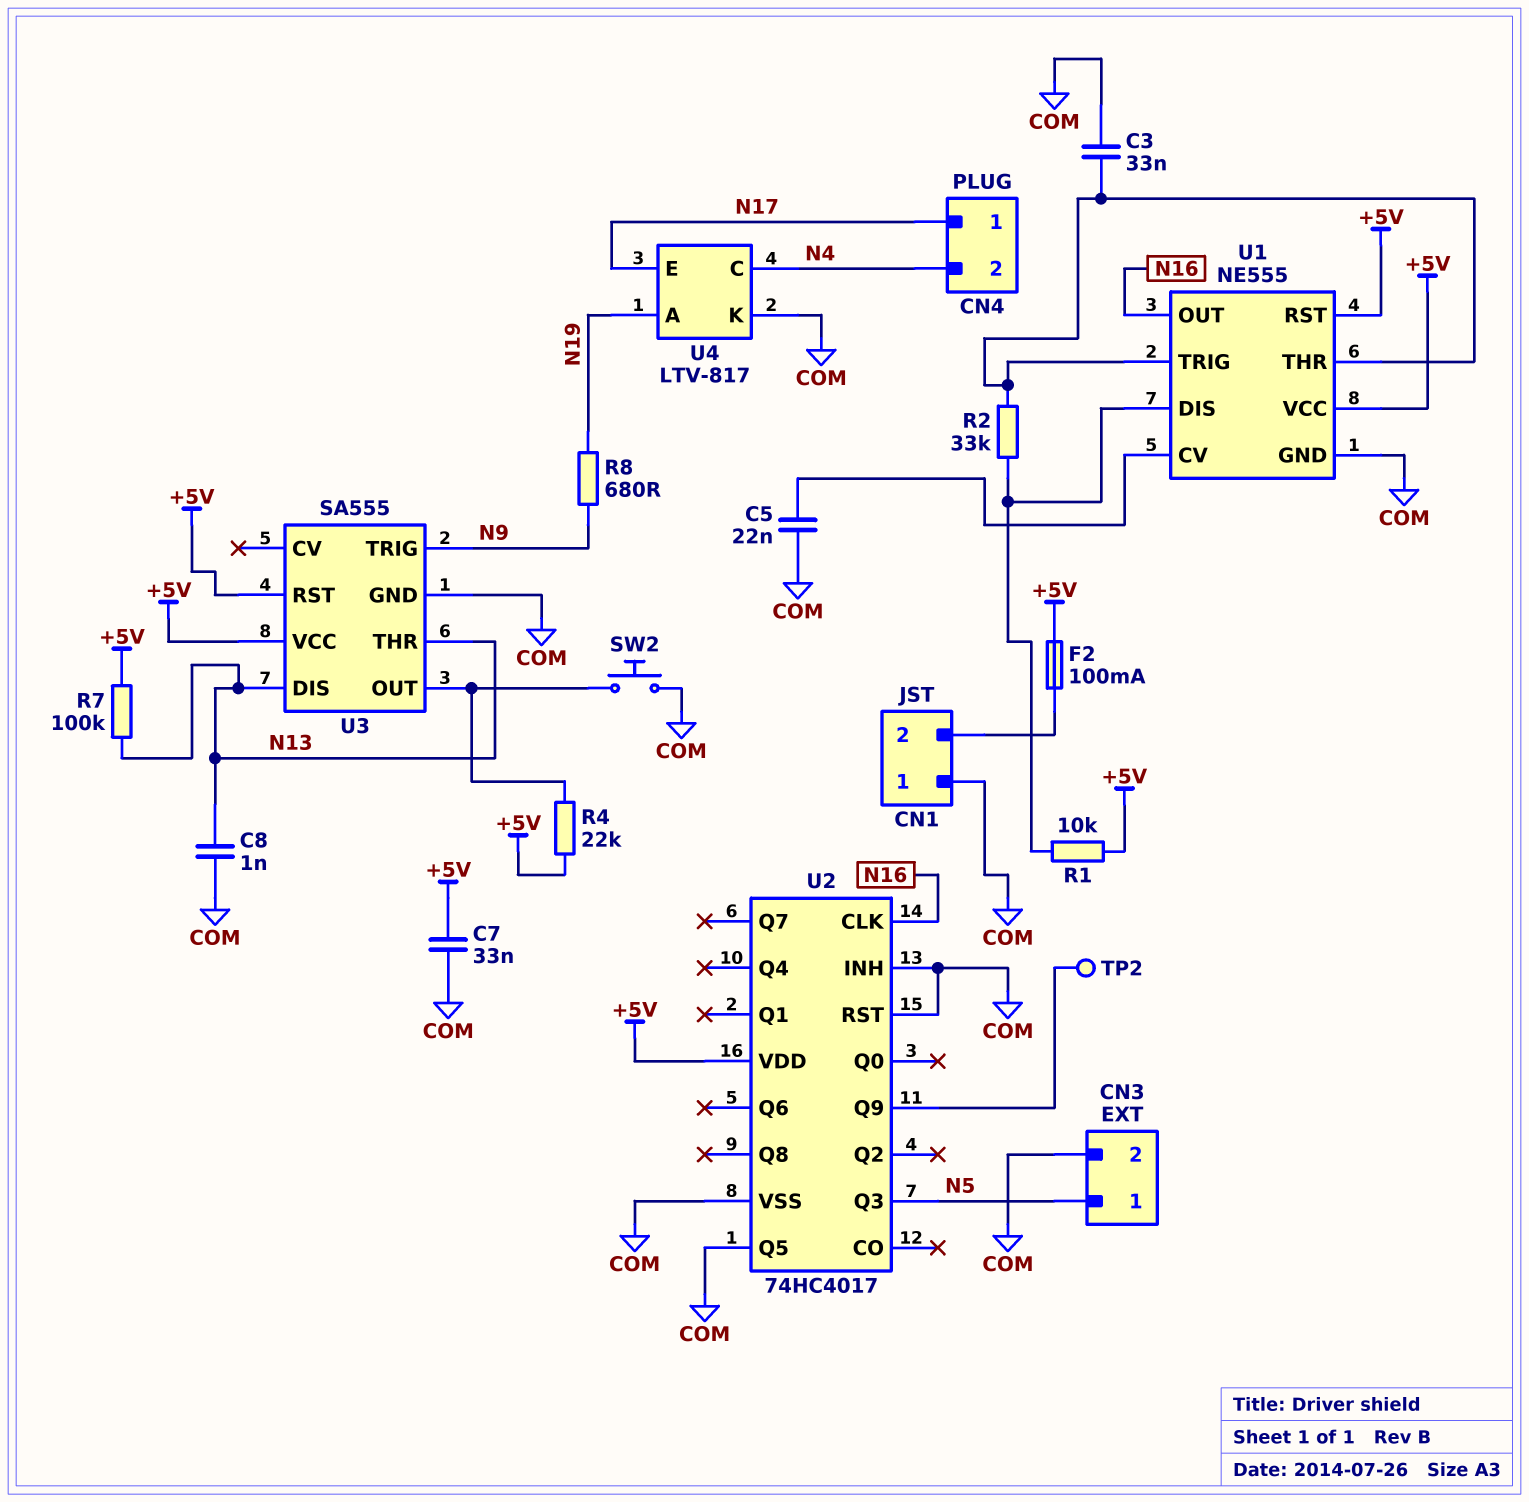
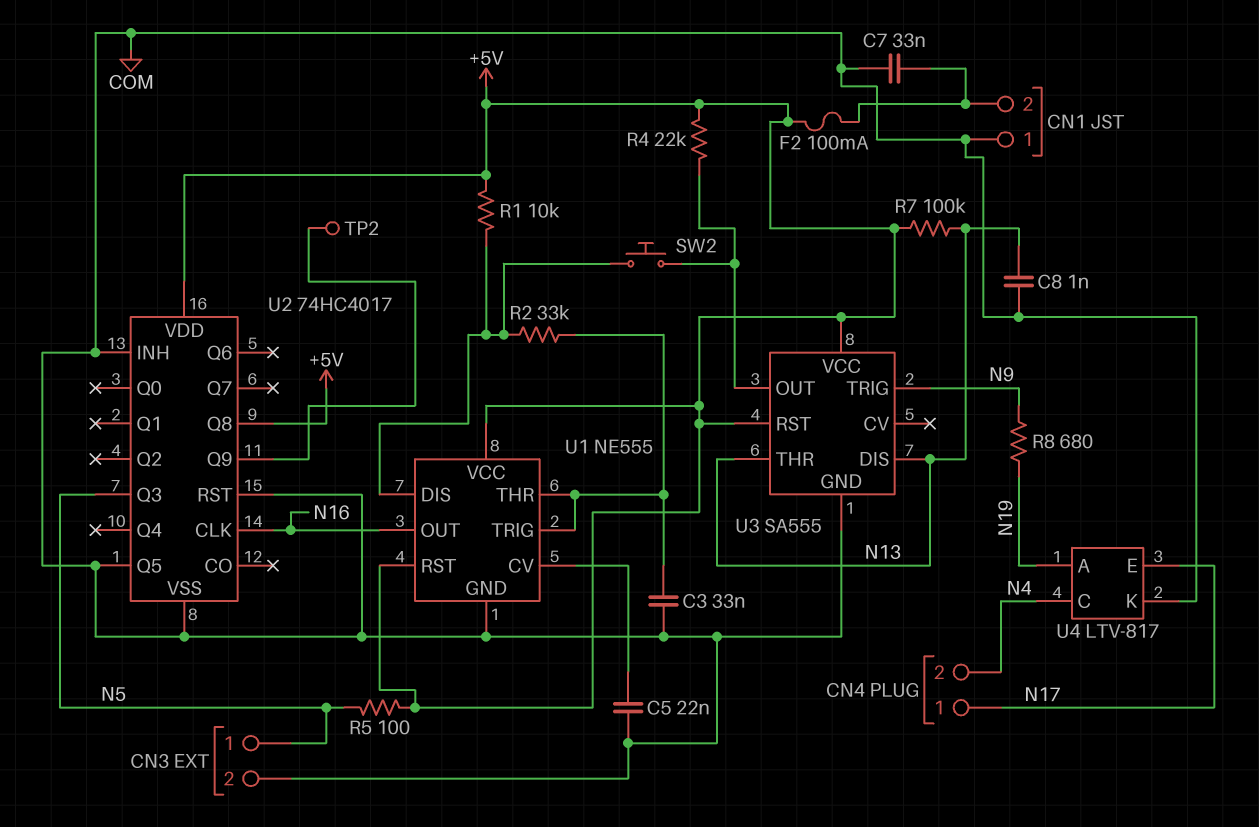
C7: 33nF (+5V, COM) -> 33nF (CN1/2, COM)
R5: none -> 100 (+5V, N5)
SW2: button (COM, U3/OUT) -> button (U1/DIS, U3/OUT)
U2 pin Q8: none -> +5V

